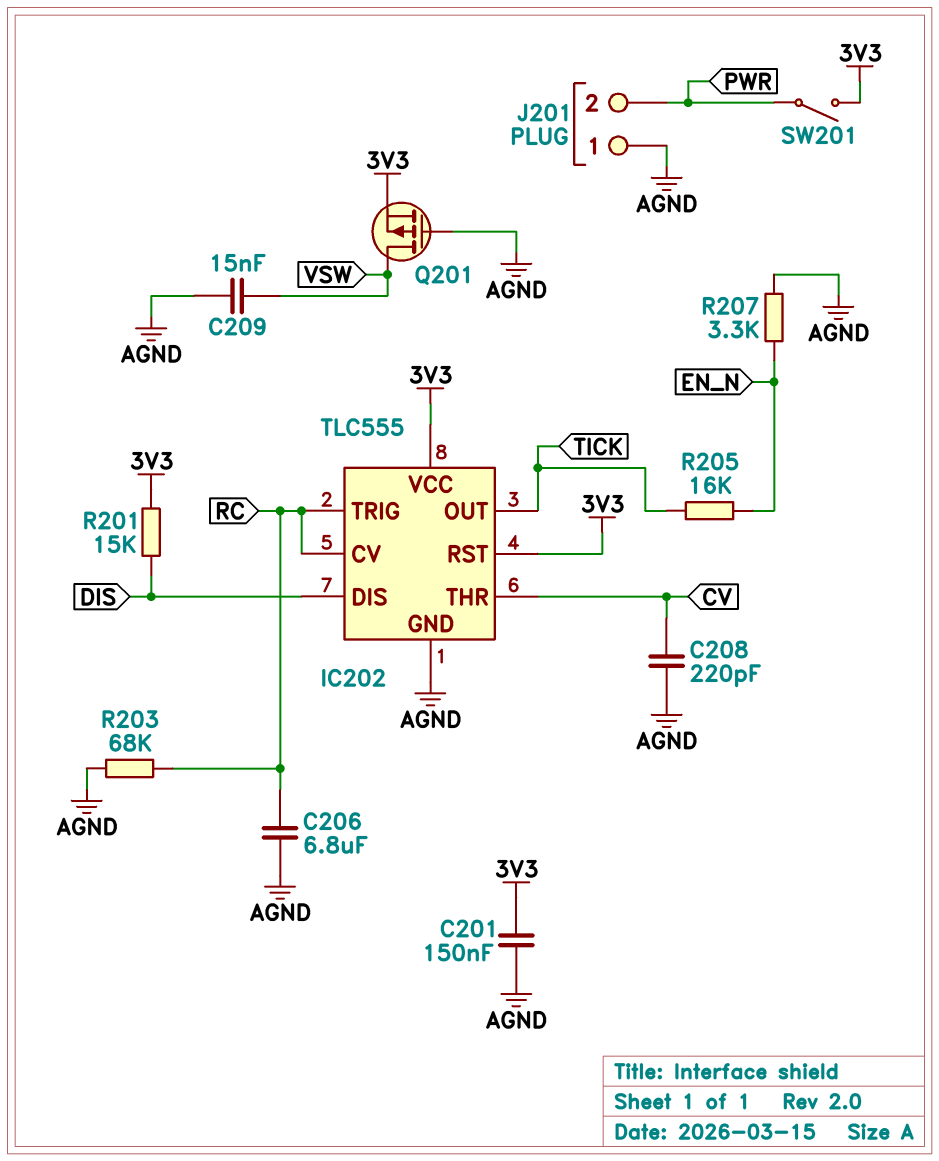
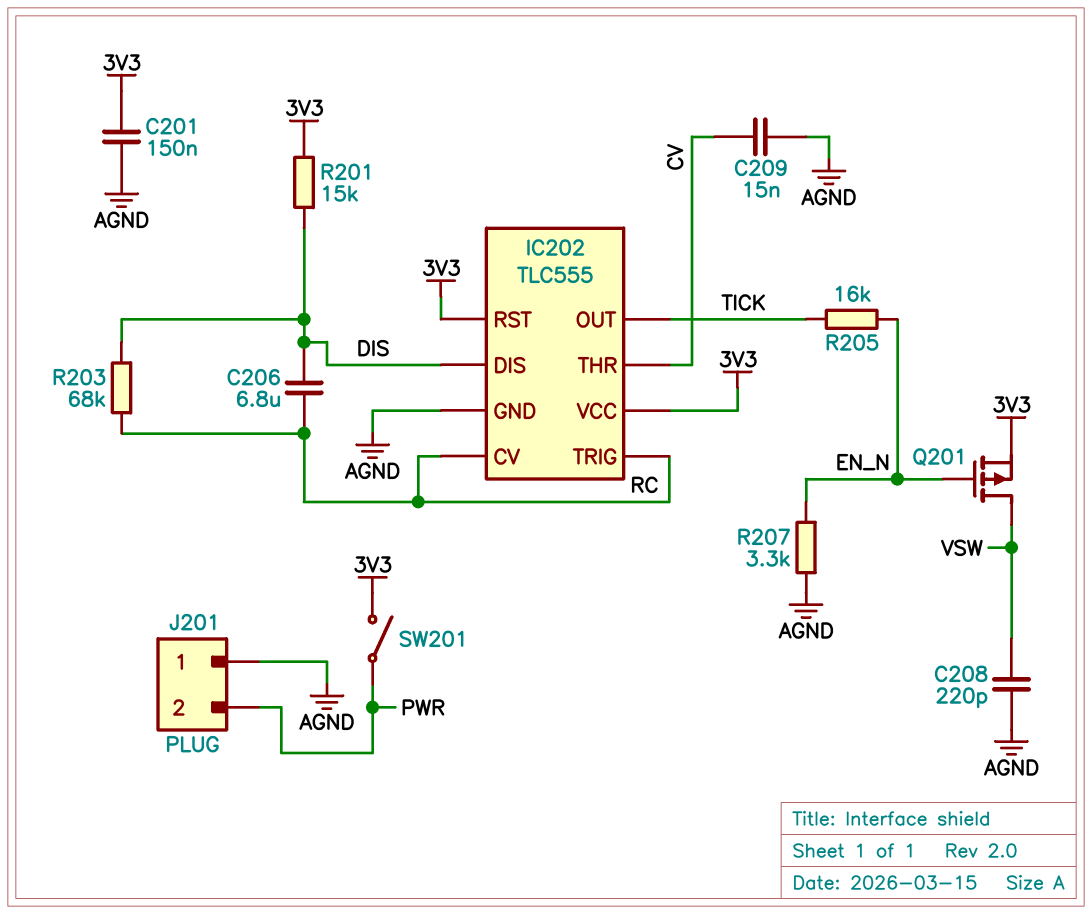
C206: 6.8uF (AGND, RC) -> 6.8uF (DIS, RC)
C208: 220pF (AGND, CV) -> 220pF (AGND, VSW)
C209: 15nF (AGND, VSW) -> 15nF (AGND, CV)
Q201: PMOS (G AGND, D VSW, S 3V3) -> PMOS (G EN_N, D VSW, S 3V3)
R203: 68k (AGND, RC) -> 68k (DIS, RC)

